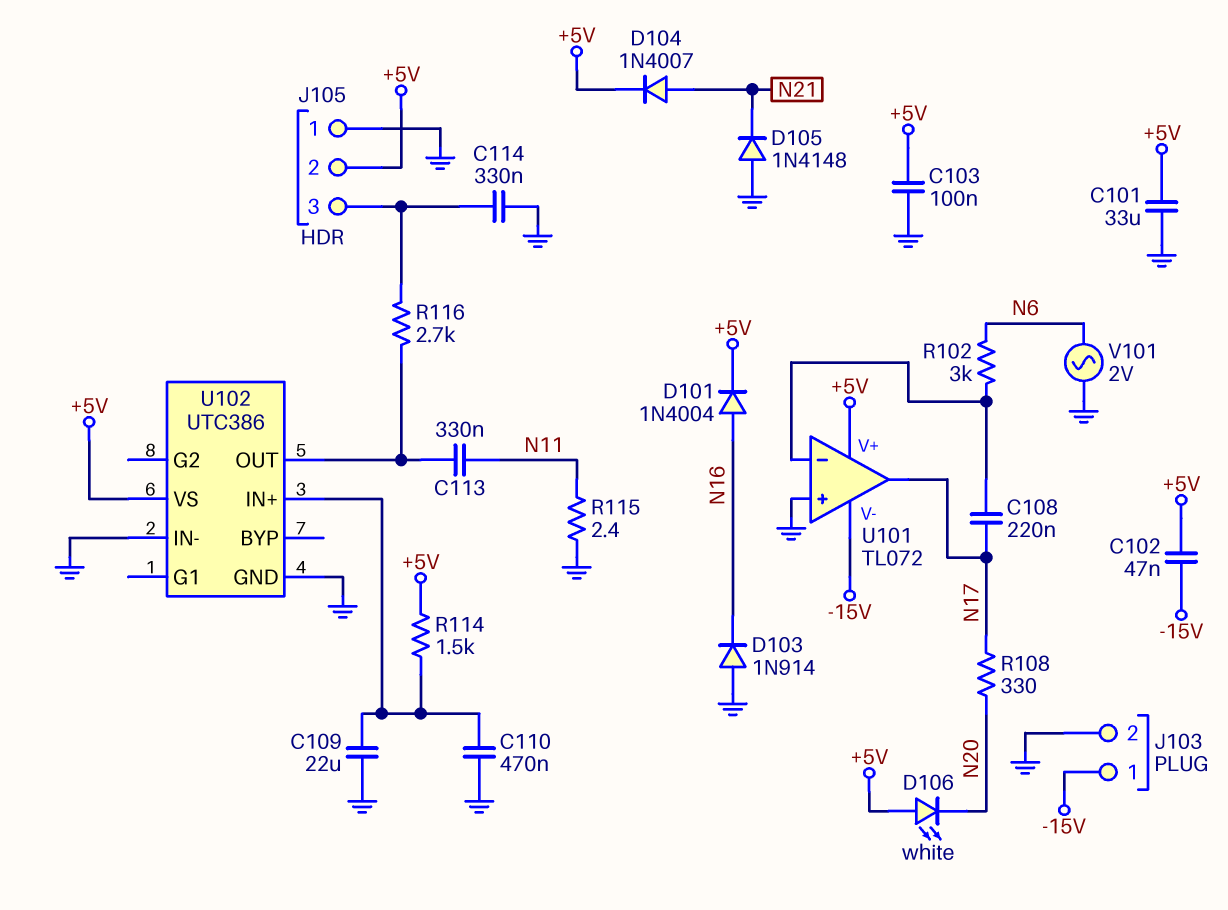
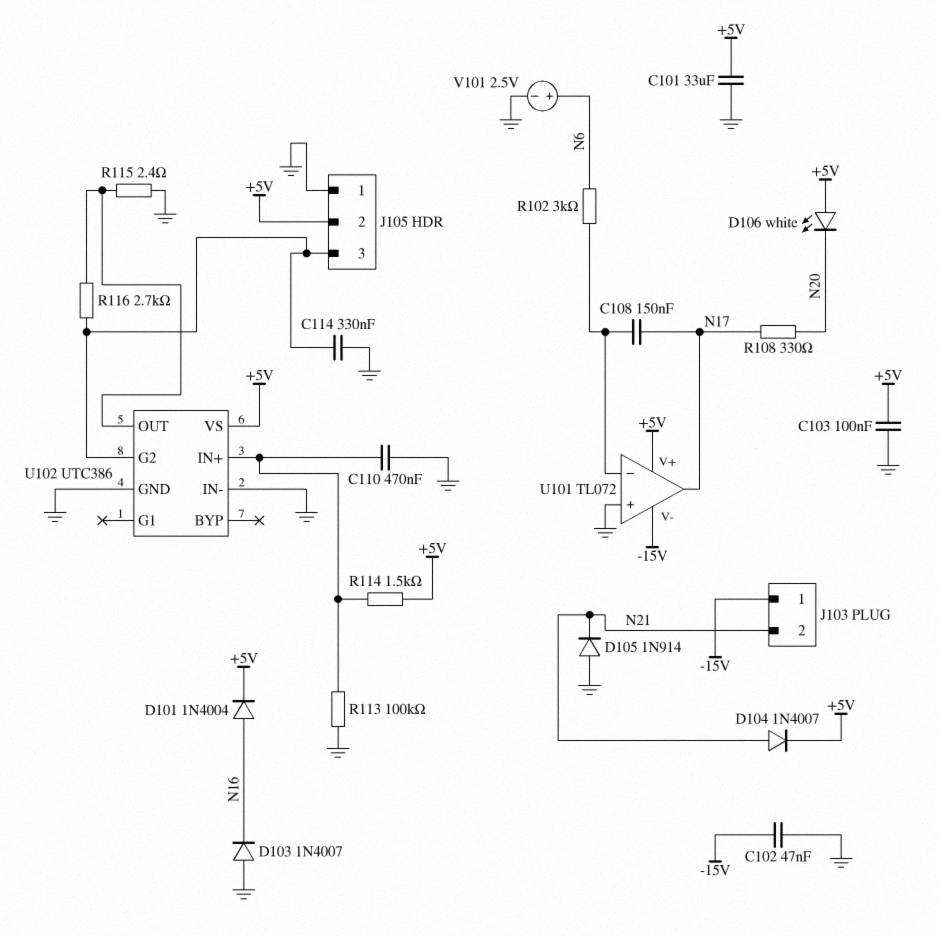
C102: 47nF (+5V, -15V) -> 47nF (-15V, GND)
C108: 220nF (N17, U101/in-) -> 150nF (N17, U101/in-)
C109: 22uF (GND, U102/IN+) -> none
C113: 330nF (N11, U102/OUT) -> none
D103: diode 1N914 (A GND, K N16) -> diode 1N4007 (A GND, K N16)
D105: diode 1N4148 (A GND, K N21) -> diode 1N914 (A GND, K N21)
J103 pin 2: GND -> N21
R113: none -> 100k (GND, U102/IN+)
R115: 2.4 (GND, N11) -> 2.4 (GND, U102/OUT)
U102 pin G2: none -> J105/3
V101: AC 2V (GND, N6) -> 2.5V (plus N6, minus GND)

